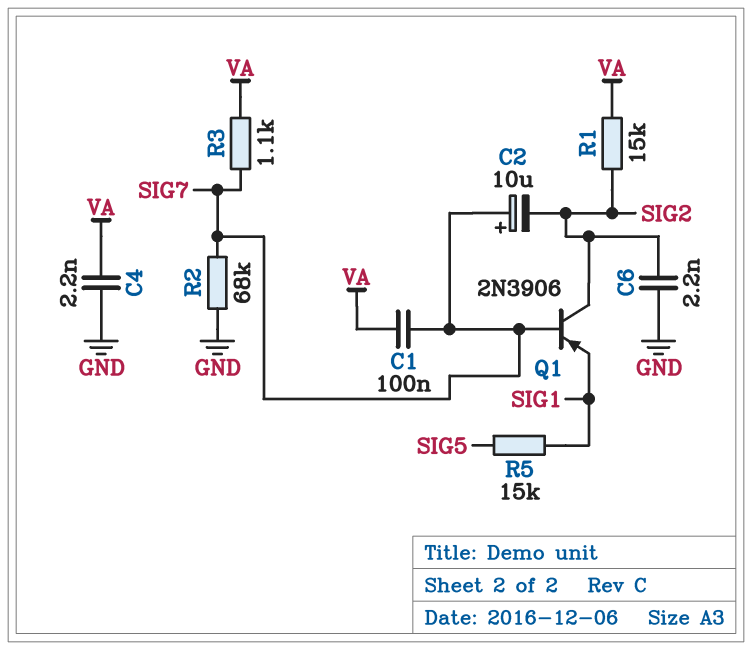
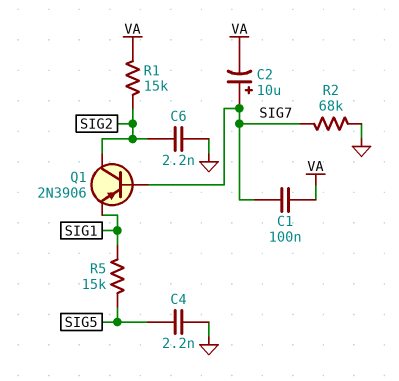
C2: 10uF (plus SIG7, minus SIG2) -> 10uF (plus SIG7, minus VA)
C4: 2.2nF (GND, VA) -> 2.2nF (GND, SIG5)
R3: 1.1k (SIG7, VA) -> none

